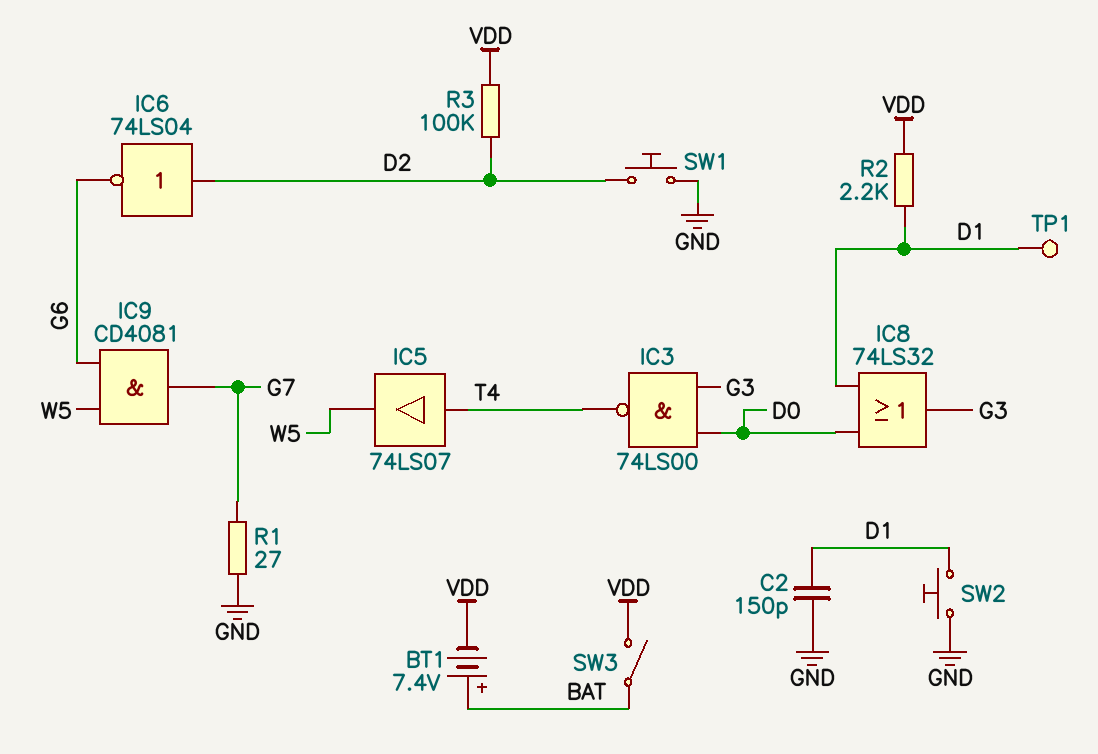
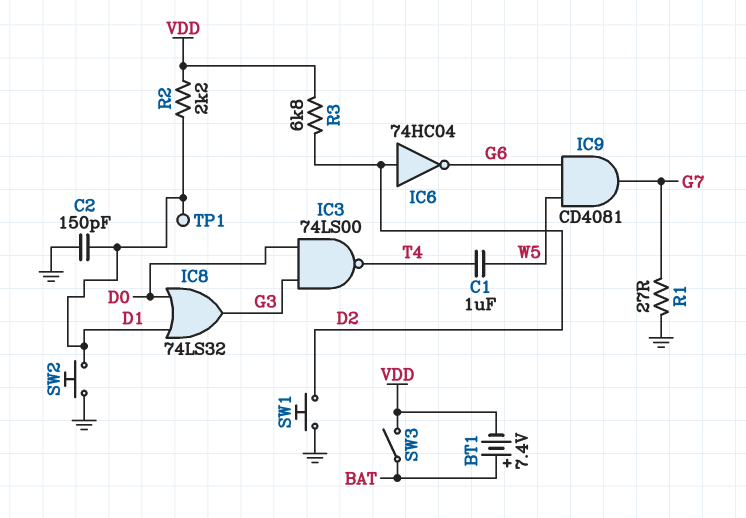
C1: none -> 1uF (T4, W5)
IC5: buffer 74LS07 (in T4, out W5) -> none
IC6: NOT 74LS04 (in D2, out G6) -> NOT 74HC04 (in D2, out G6)
R3: 100k (D2, VDD) -> 6.8k (D2, VDD)

